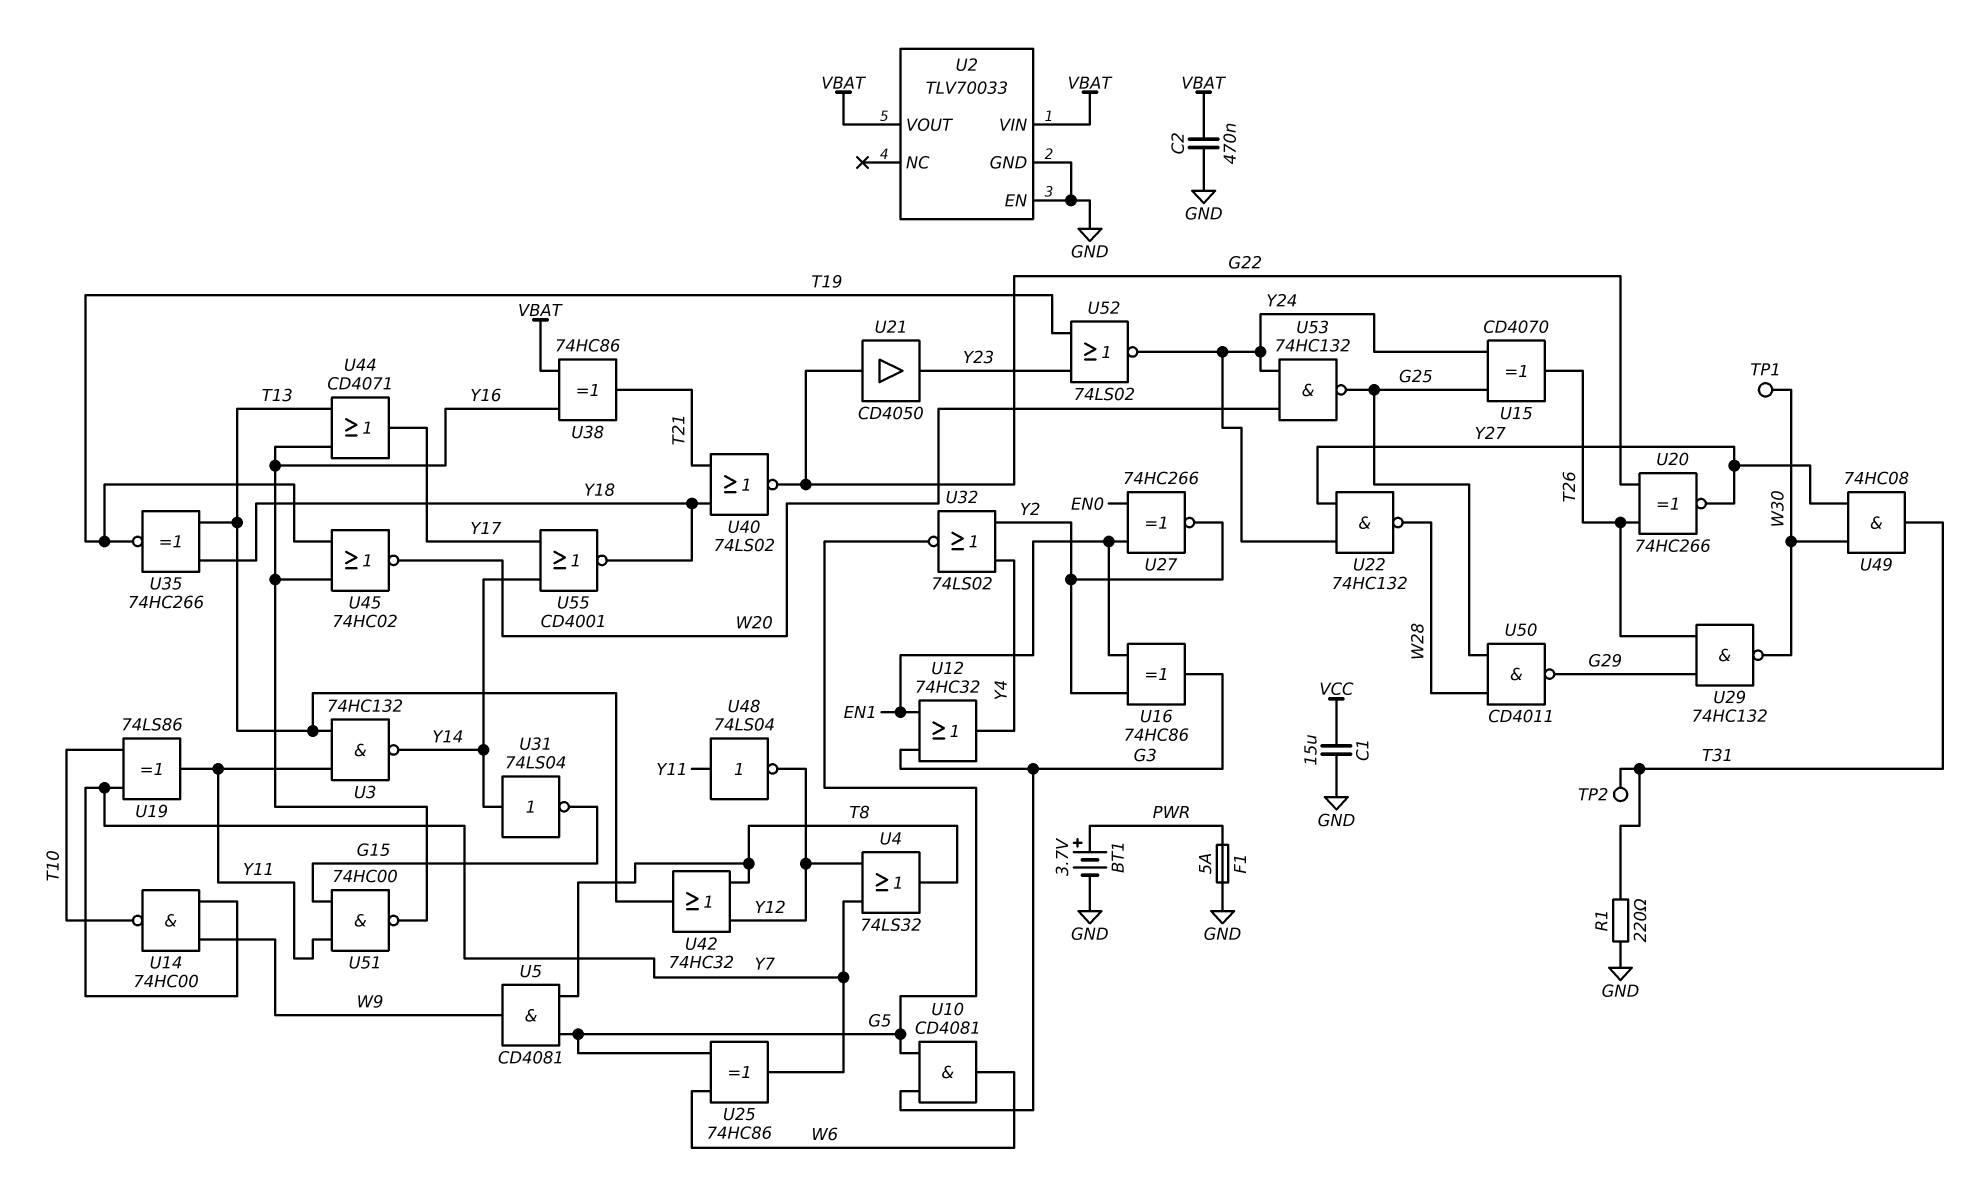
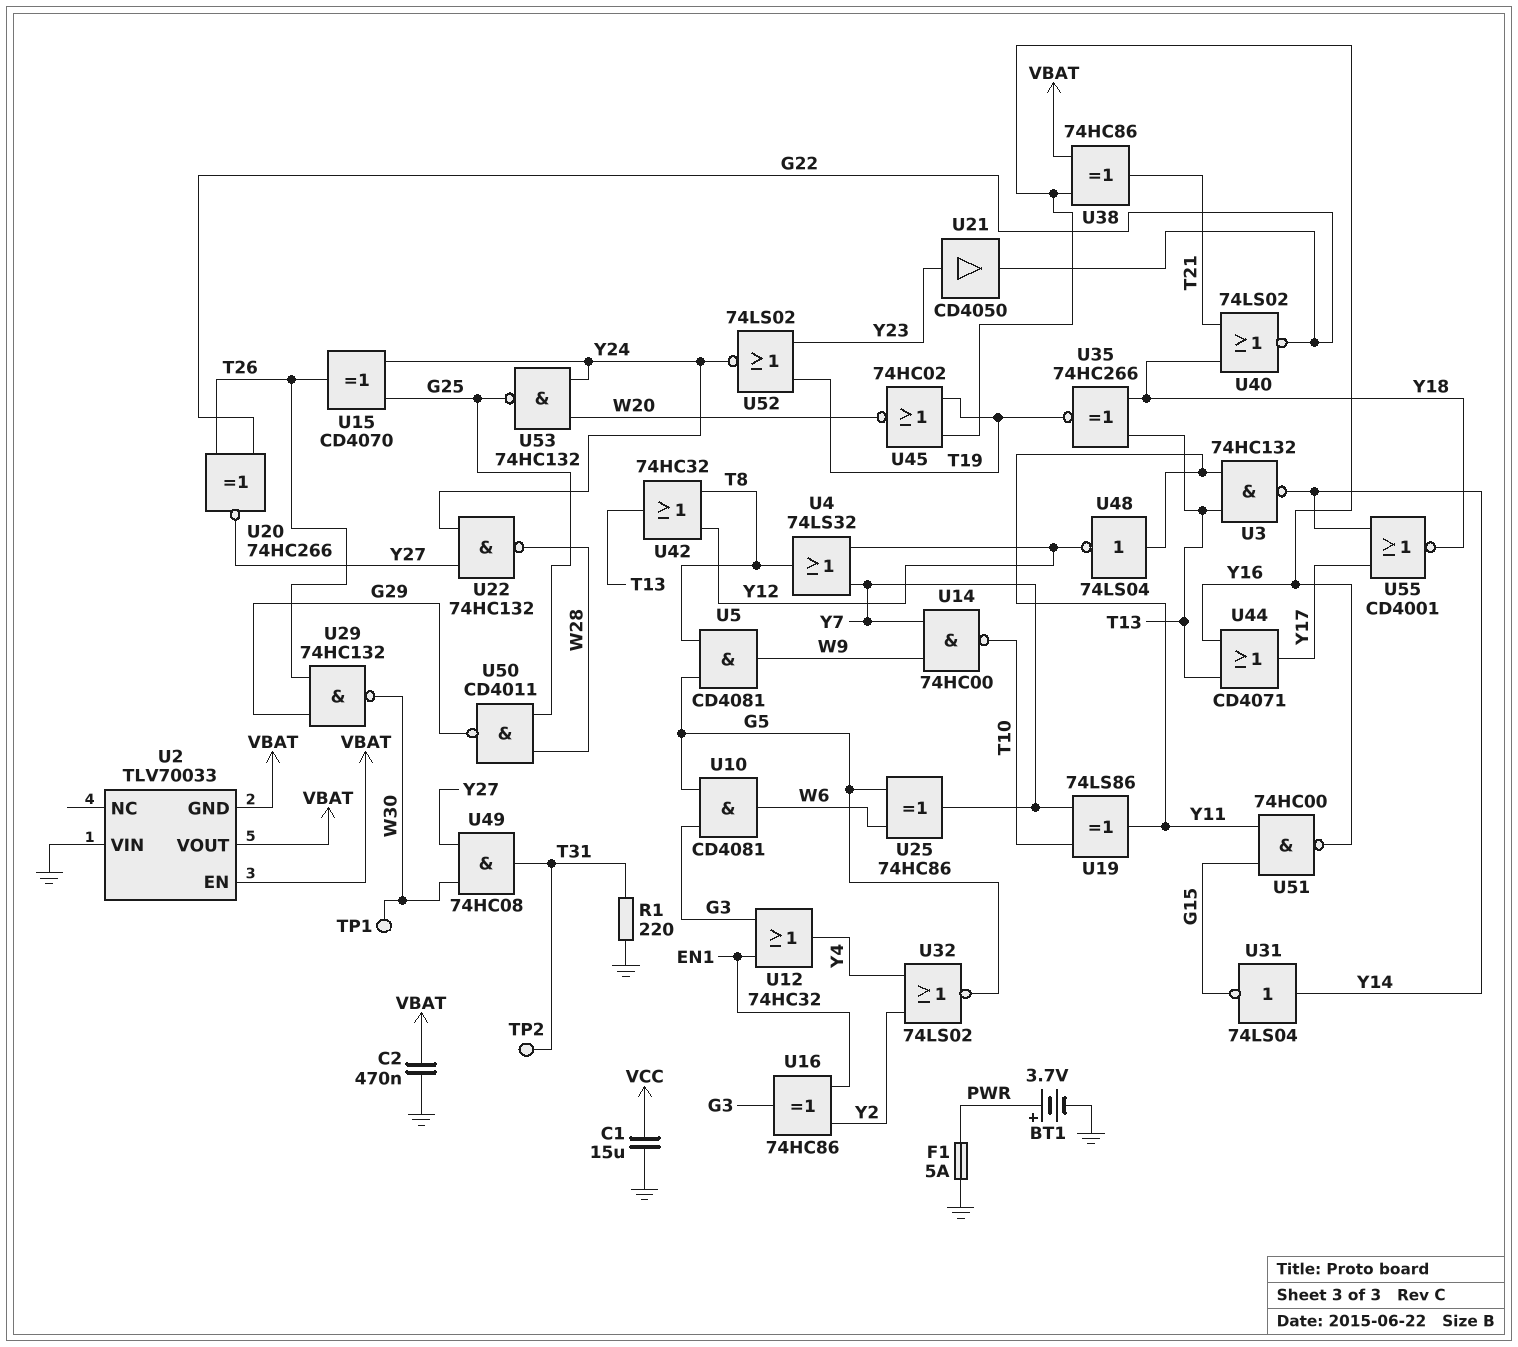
U2 pin EN: GND -> VBAT
U2 pin GND: GND -> VBAT
U2 pin VIN: VBAT -> GND
U21: buffer CD4050 (in G22, out Y23) -> buffer CD4050 (in Y23, out G22)
U27: XNOR 74HC266 (in EN0, in EN1, out Y2) -> none

